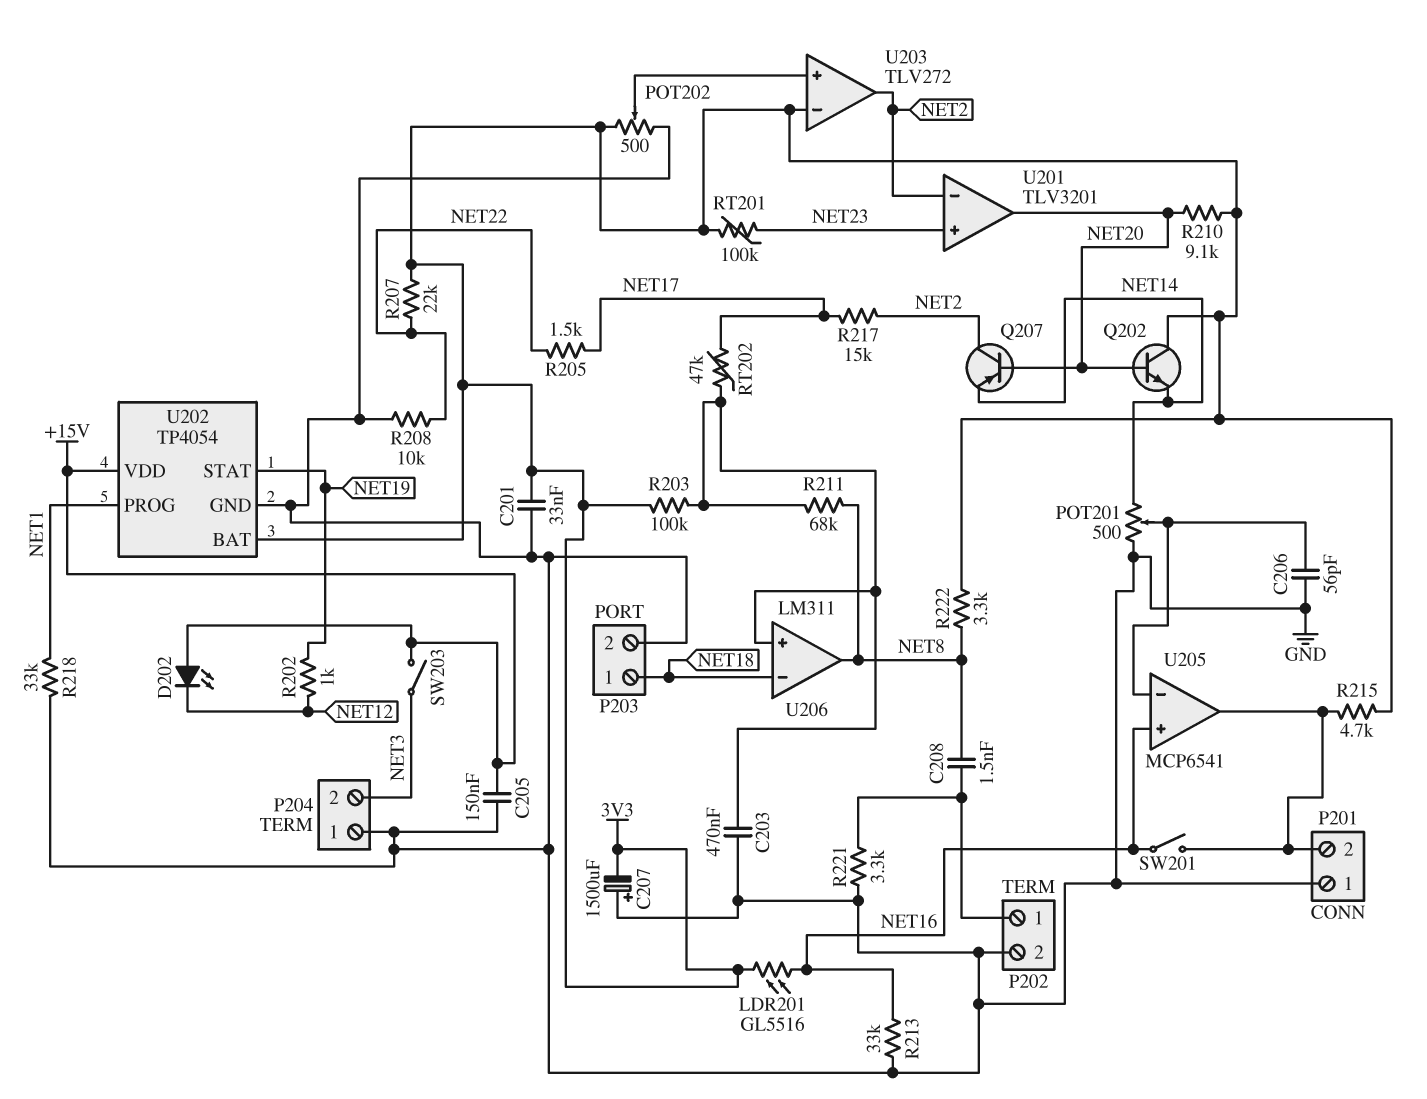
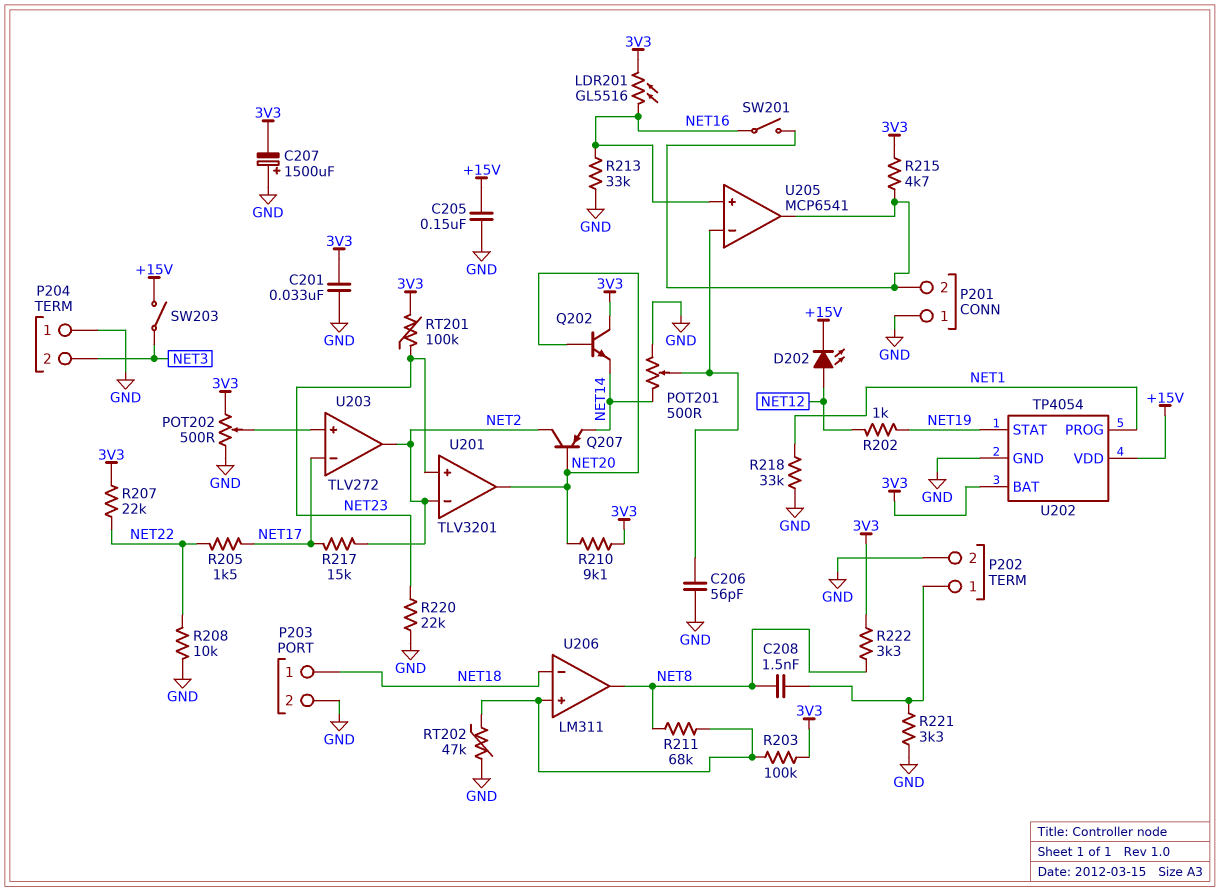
C203: 470nF (GND, U206/in+) -> none
D202: LED (A +15V, K NET12) -> LED (A NET12, K +15V)
R220: none -> 22k (GND, NET23)
RT202: 47k (NET17, U206/in+) -> 47k (GND, U206/in+)
U203 pin in-: 3V3 -> NET17

